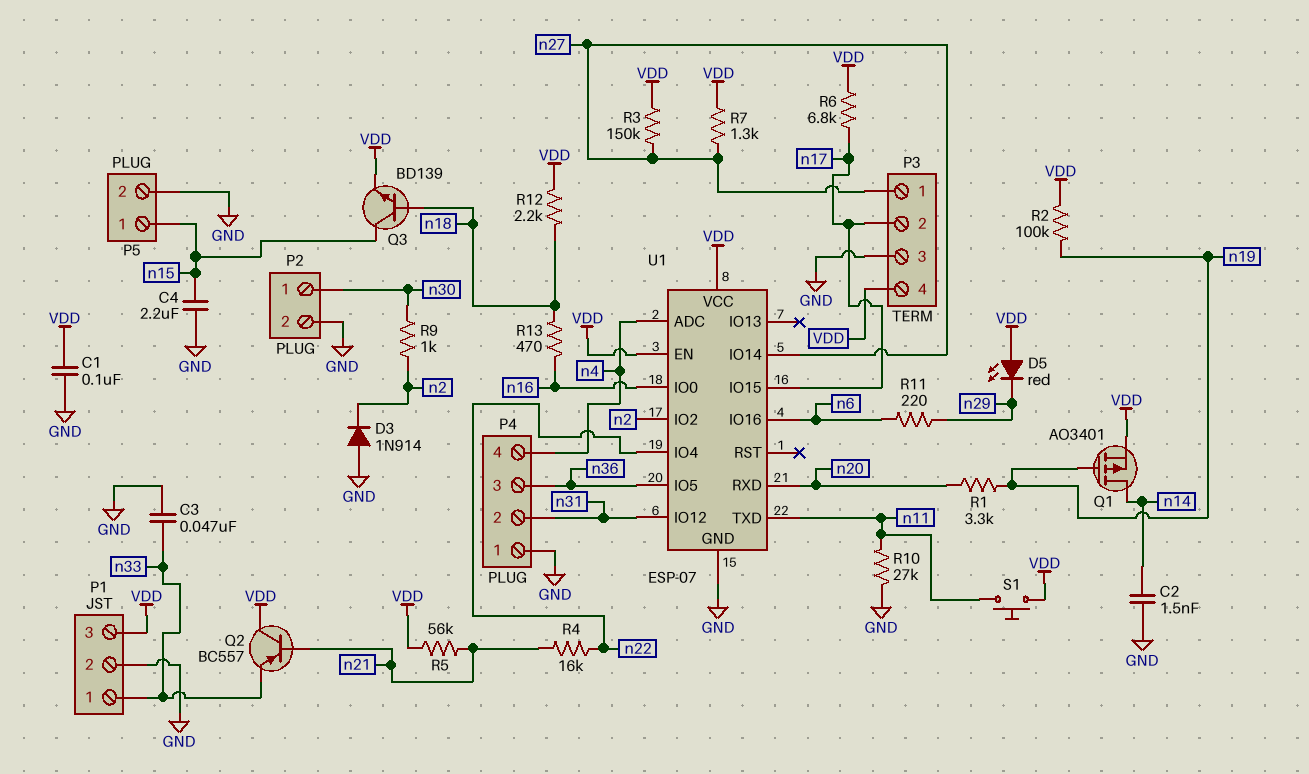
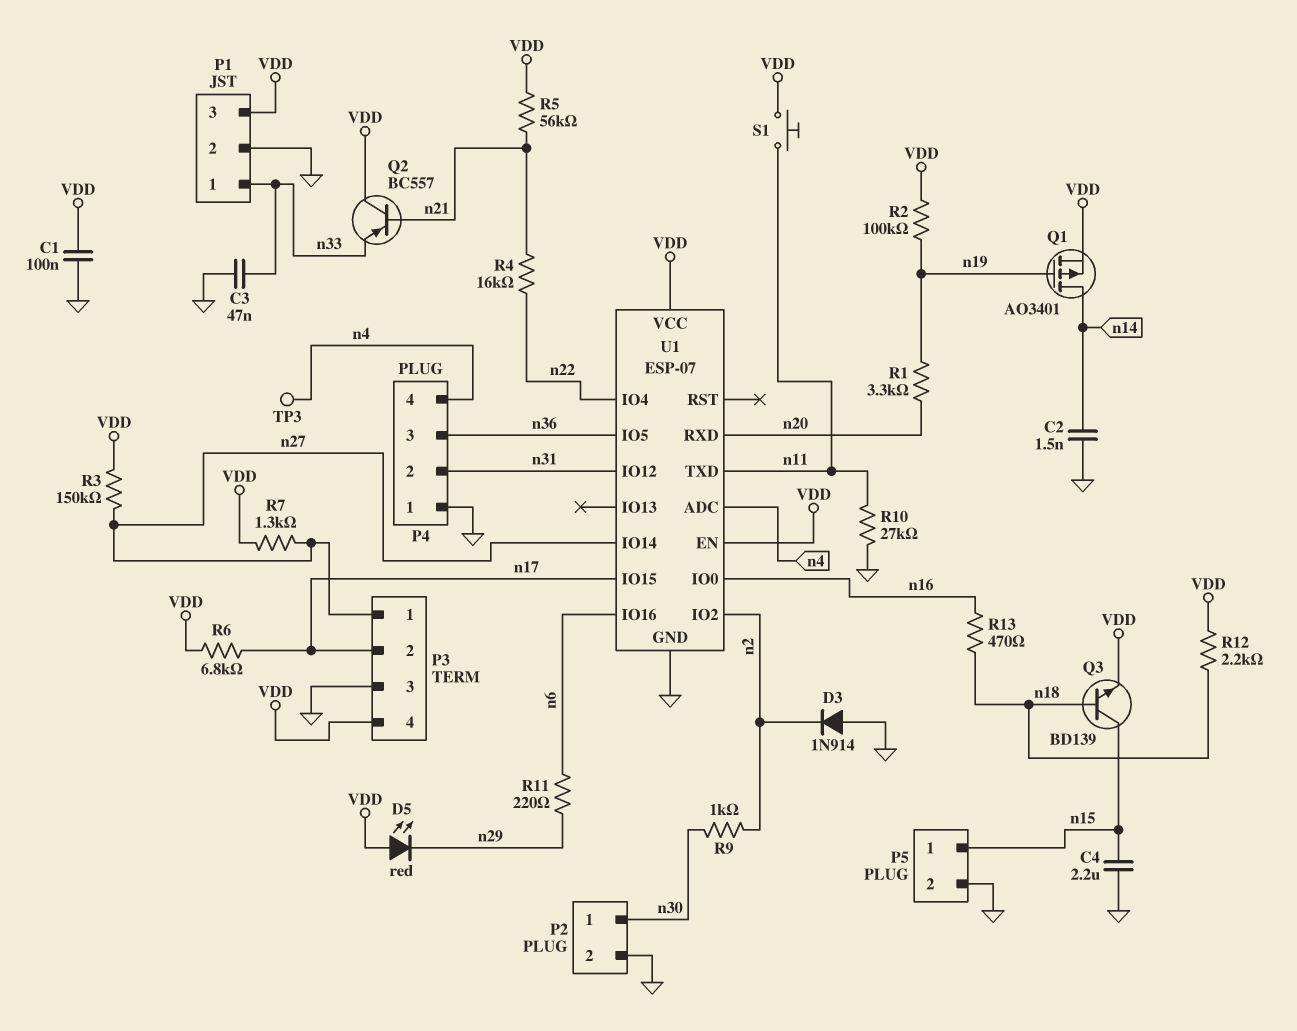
TP3: none -> test point (n4)

